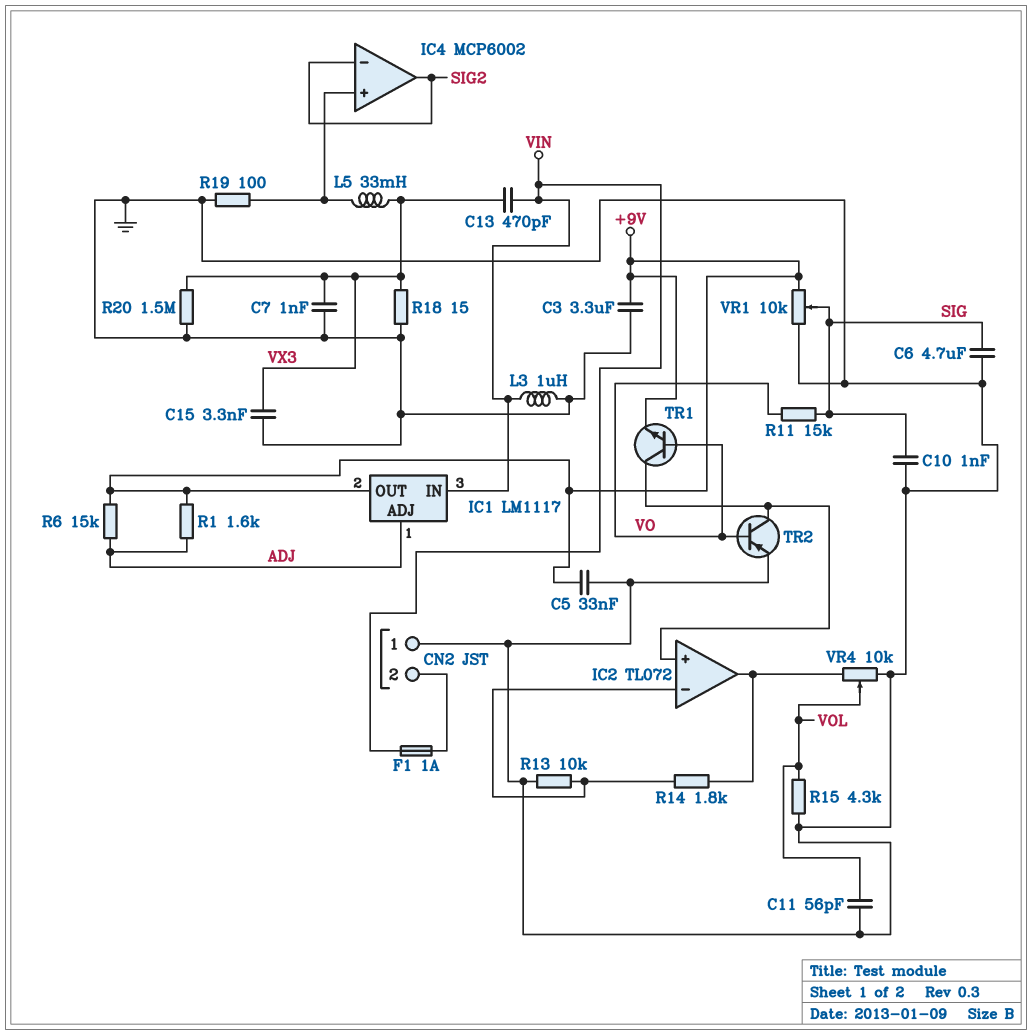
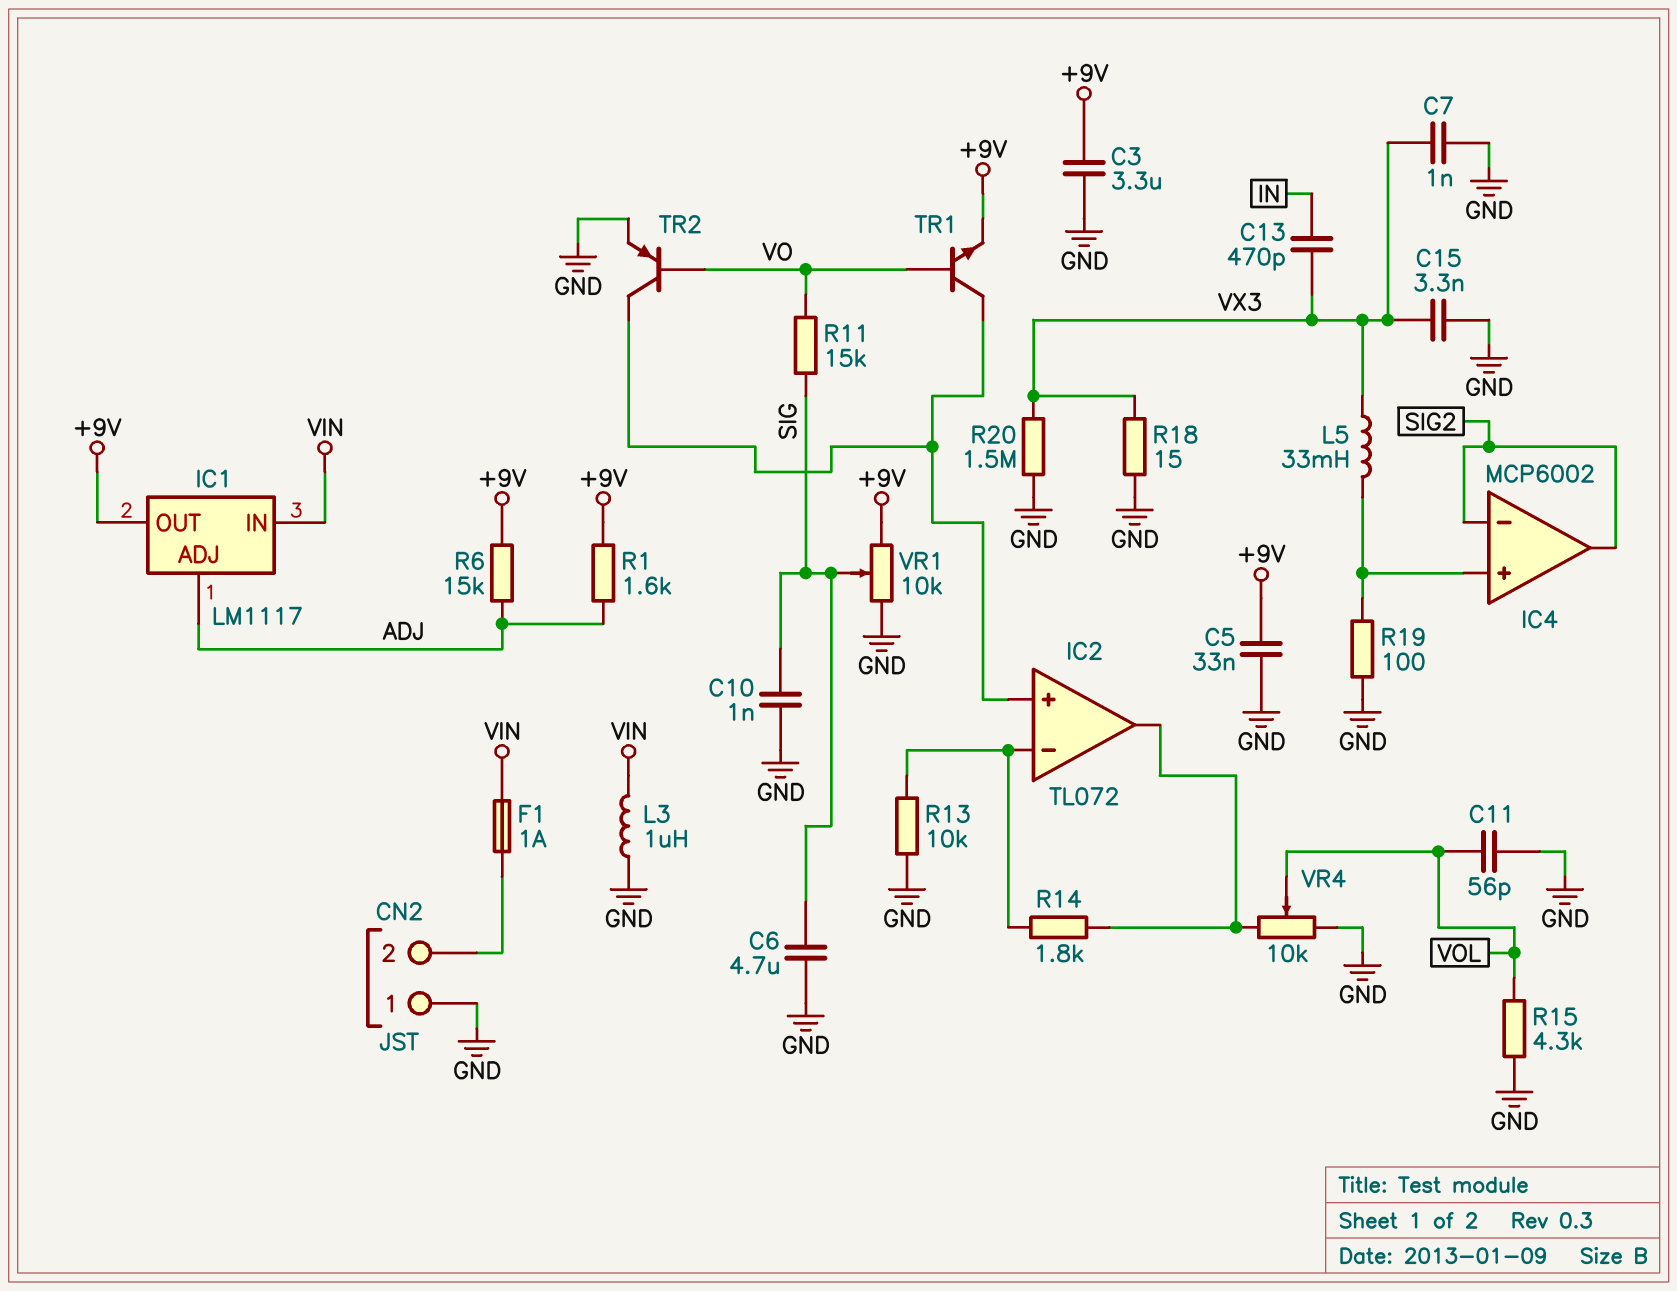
C13: 470pF (VIN, VX3) -> 470pF (IN, VX3)

